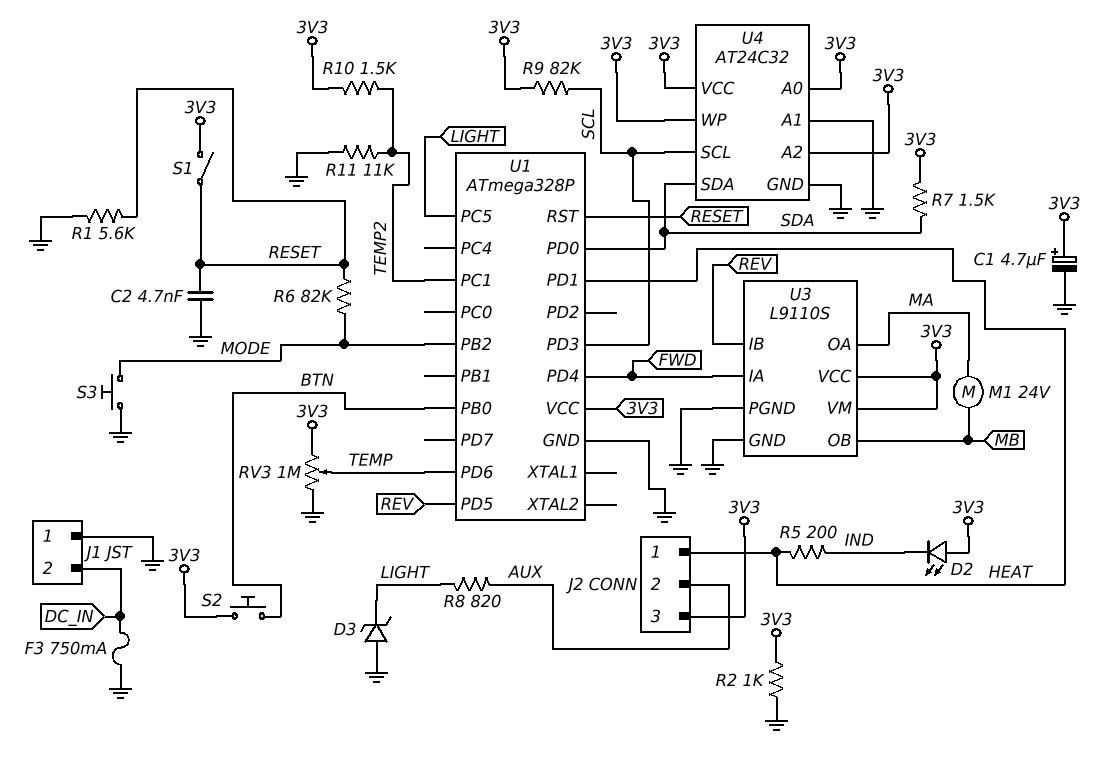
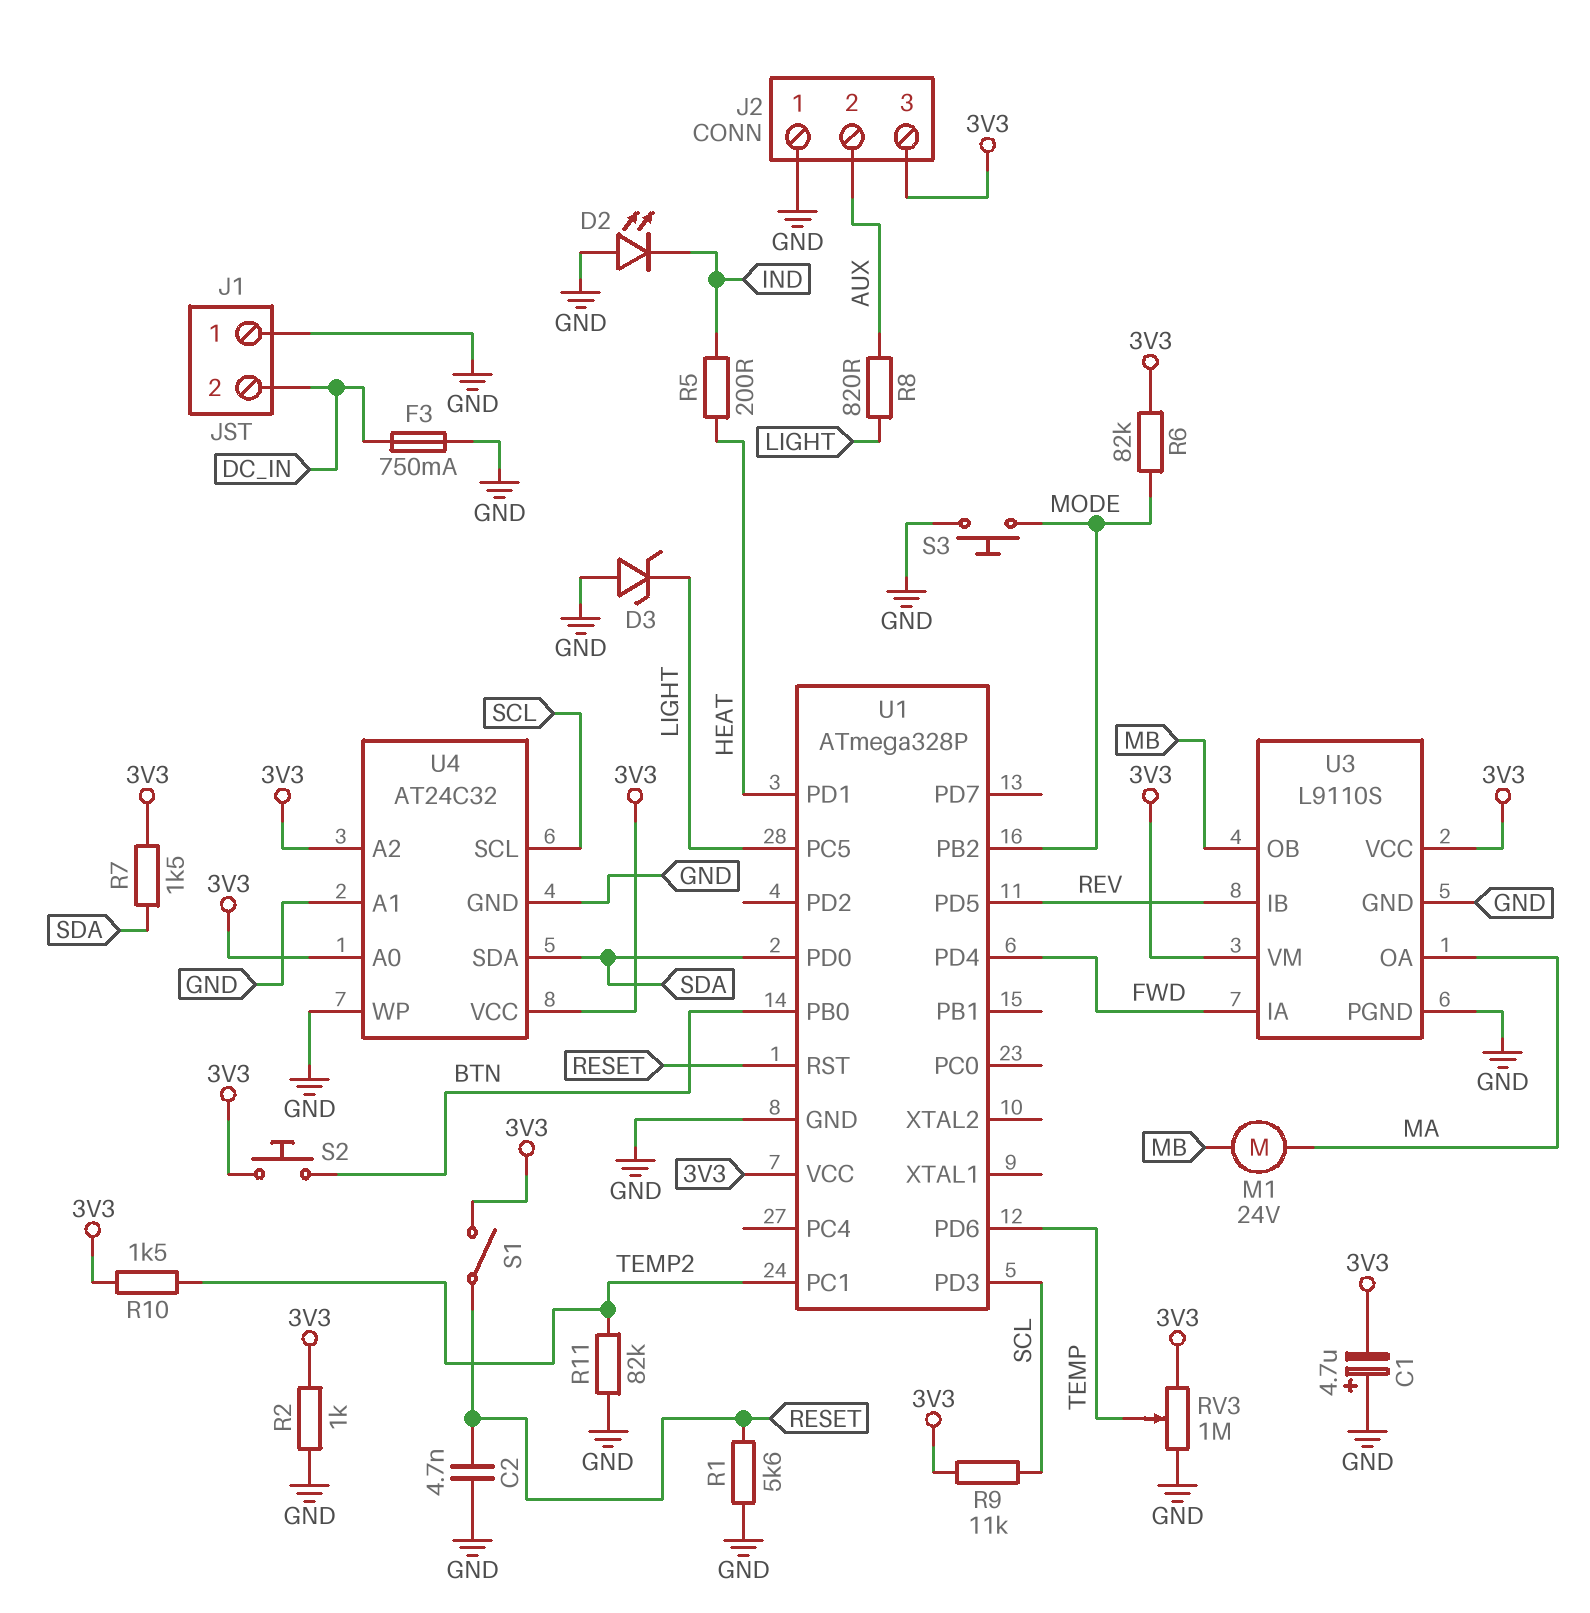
C1: 4.7uF (plus 3V3, minus GND) -> 4.7uF (plus GND, minus 3V3)
D2: LED (A 3V3, K IND) -> LED (A GND, K IND)
J2 pin 1: HEAT -> GND
R6: 82k (MODE, RESET) -> 82k (3V3, MODE)
R9: 82k (3V3, SCL) -> 11k (3V3, SCL)
R11: 11k (GND, TEMP2) -> 82k (GND, TEMP2)
U4 pin WP: 3V3 -> GND

